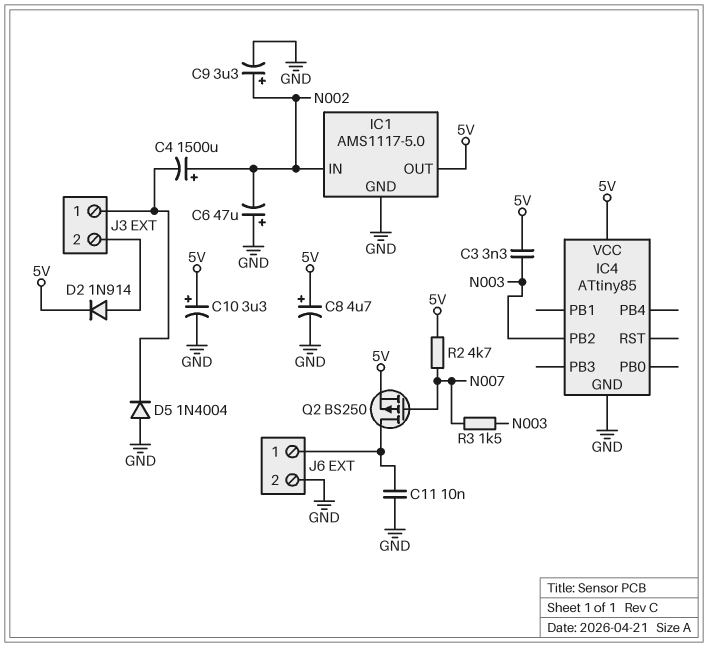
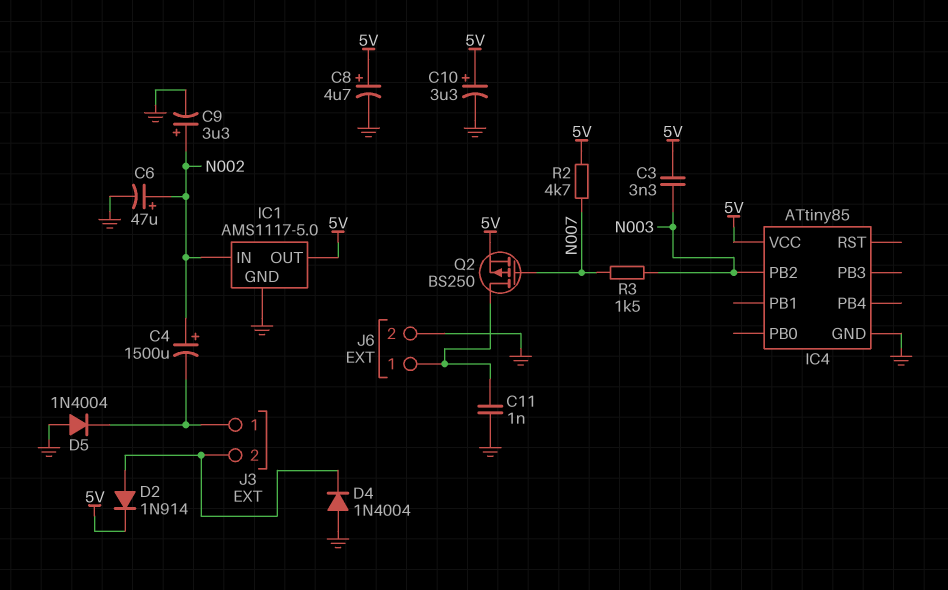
C6: 47uF (plus GND, minus N002) -> 47uF (plus N002, minus GND)
C11: 10nF (GND, J6/1) -> 1nF (GND, J6/1)
D4: none -> diode 1N4004 (A GND, K J3/2)

